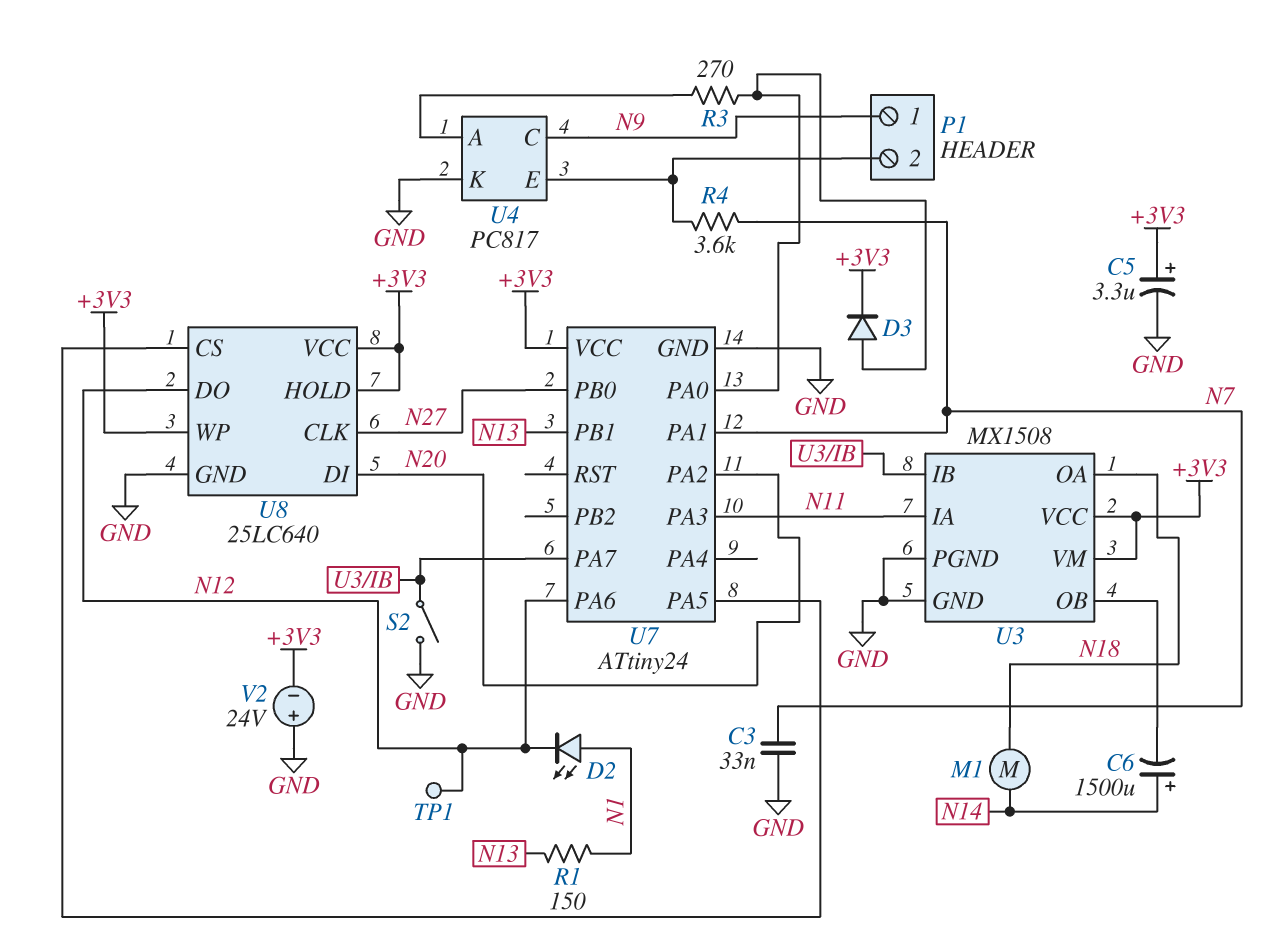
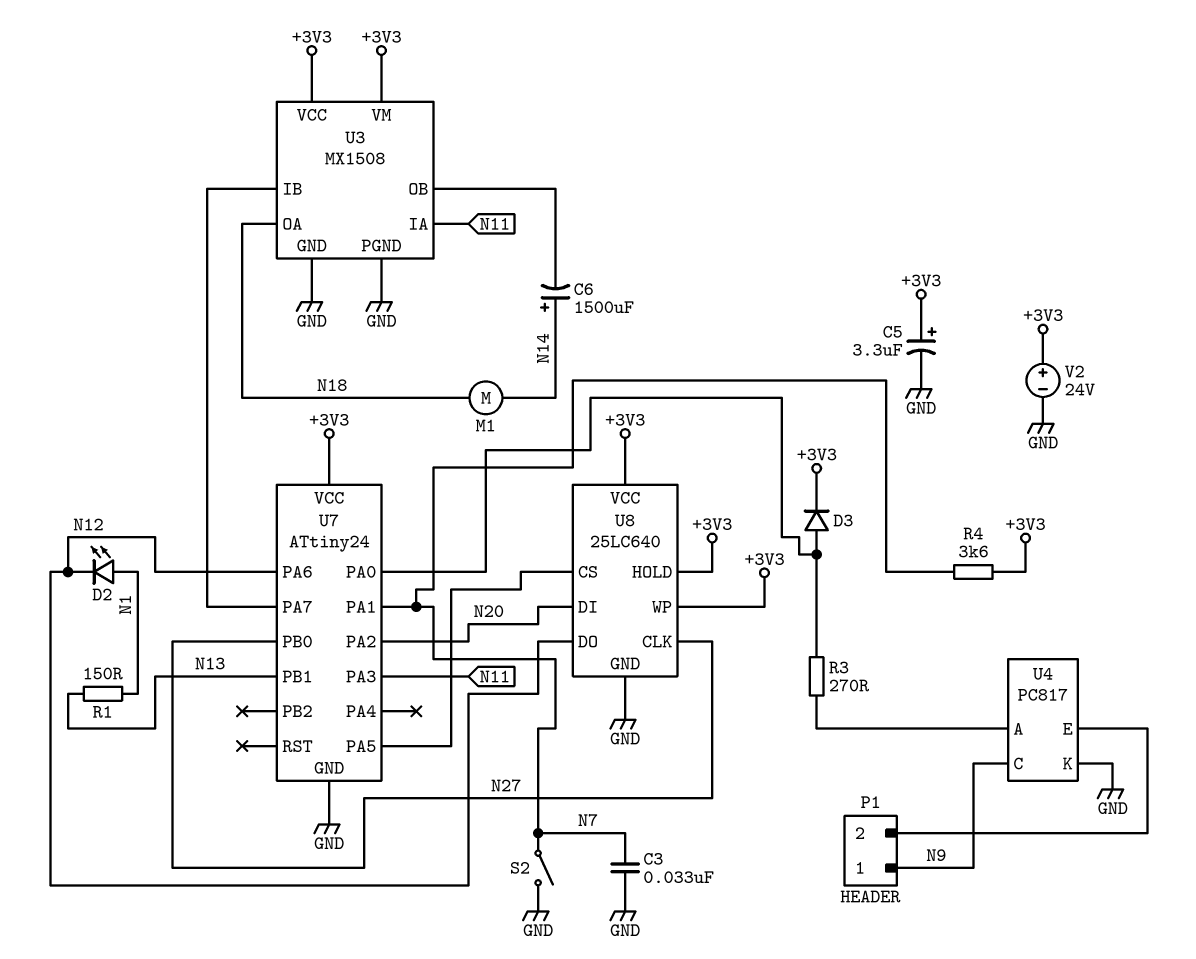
R4: 3.6k (N7, P1/2) -> 3.6k (+3V3, N7)
S2: switch (GND, U3/IB) -> switch (GND, N7)
TP1: test point (N12) -> none
V2: 24V (plus GND, minus +3V3) -> 24V (plus +3V3, minus GND)

